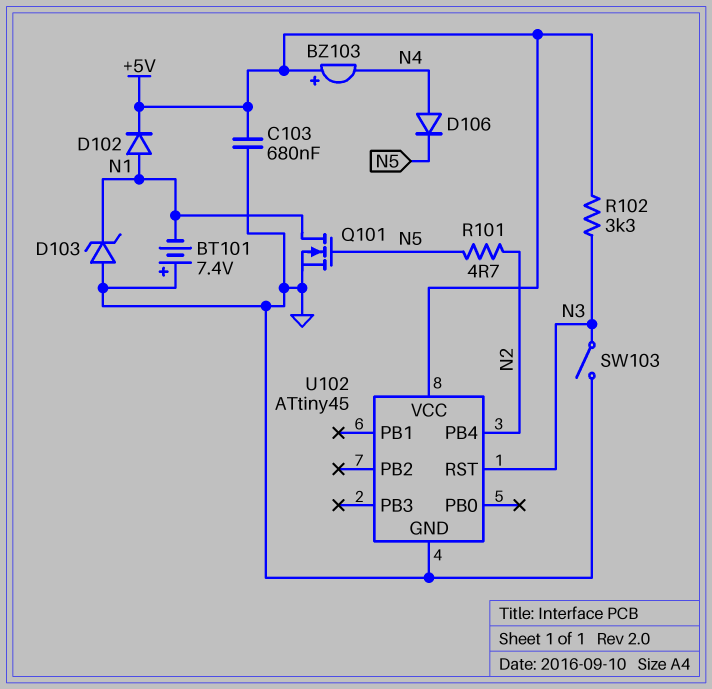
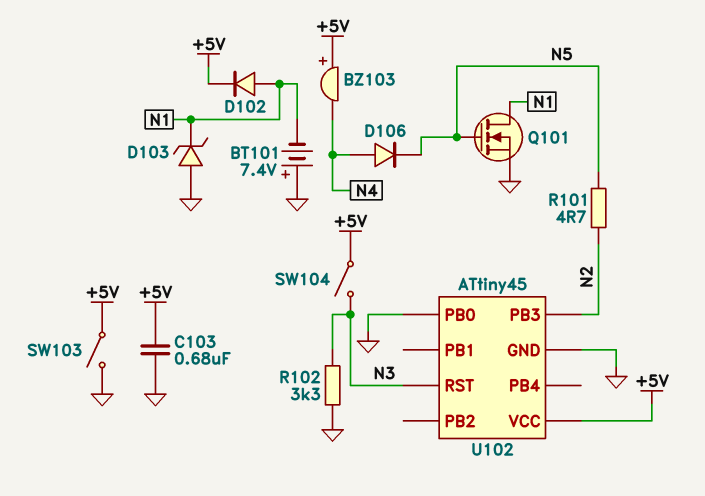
R102: 3.3k (+5V, N3) -> 3.3k (GND, N3)
SW103: switch (GND, N3) -> switch (+5V, GND)
SW104: none -> switch (+5V, N3)
U102 pin PB0: none -> GND
U102 pin PB3: none -> N2
U102 pin PB4: N2 -> none

